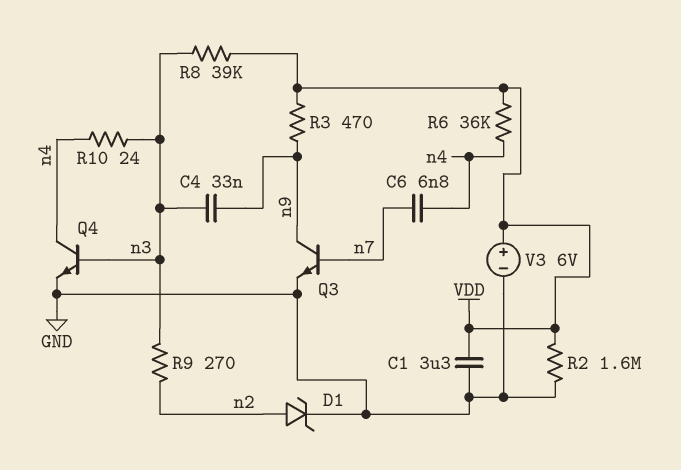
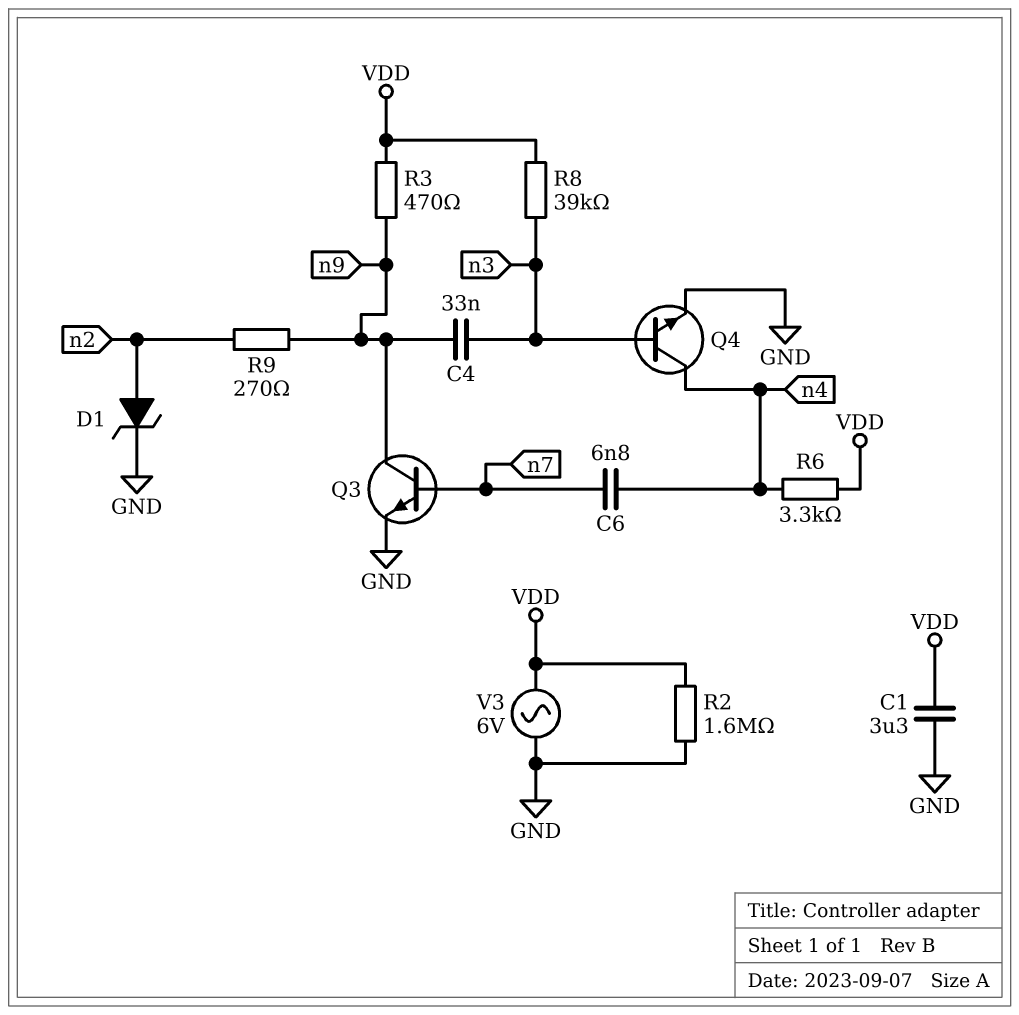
R6: 36k (VDD, n4) -> 3.3k (VDD, n4)
R9: 270 (n2, n3) -> 270 (n2, n9)
R10: 24 (n3, n4) -> none
V3: 6V (plus VDD, minus GND) -> AC 6V (GND, VDD)

